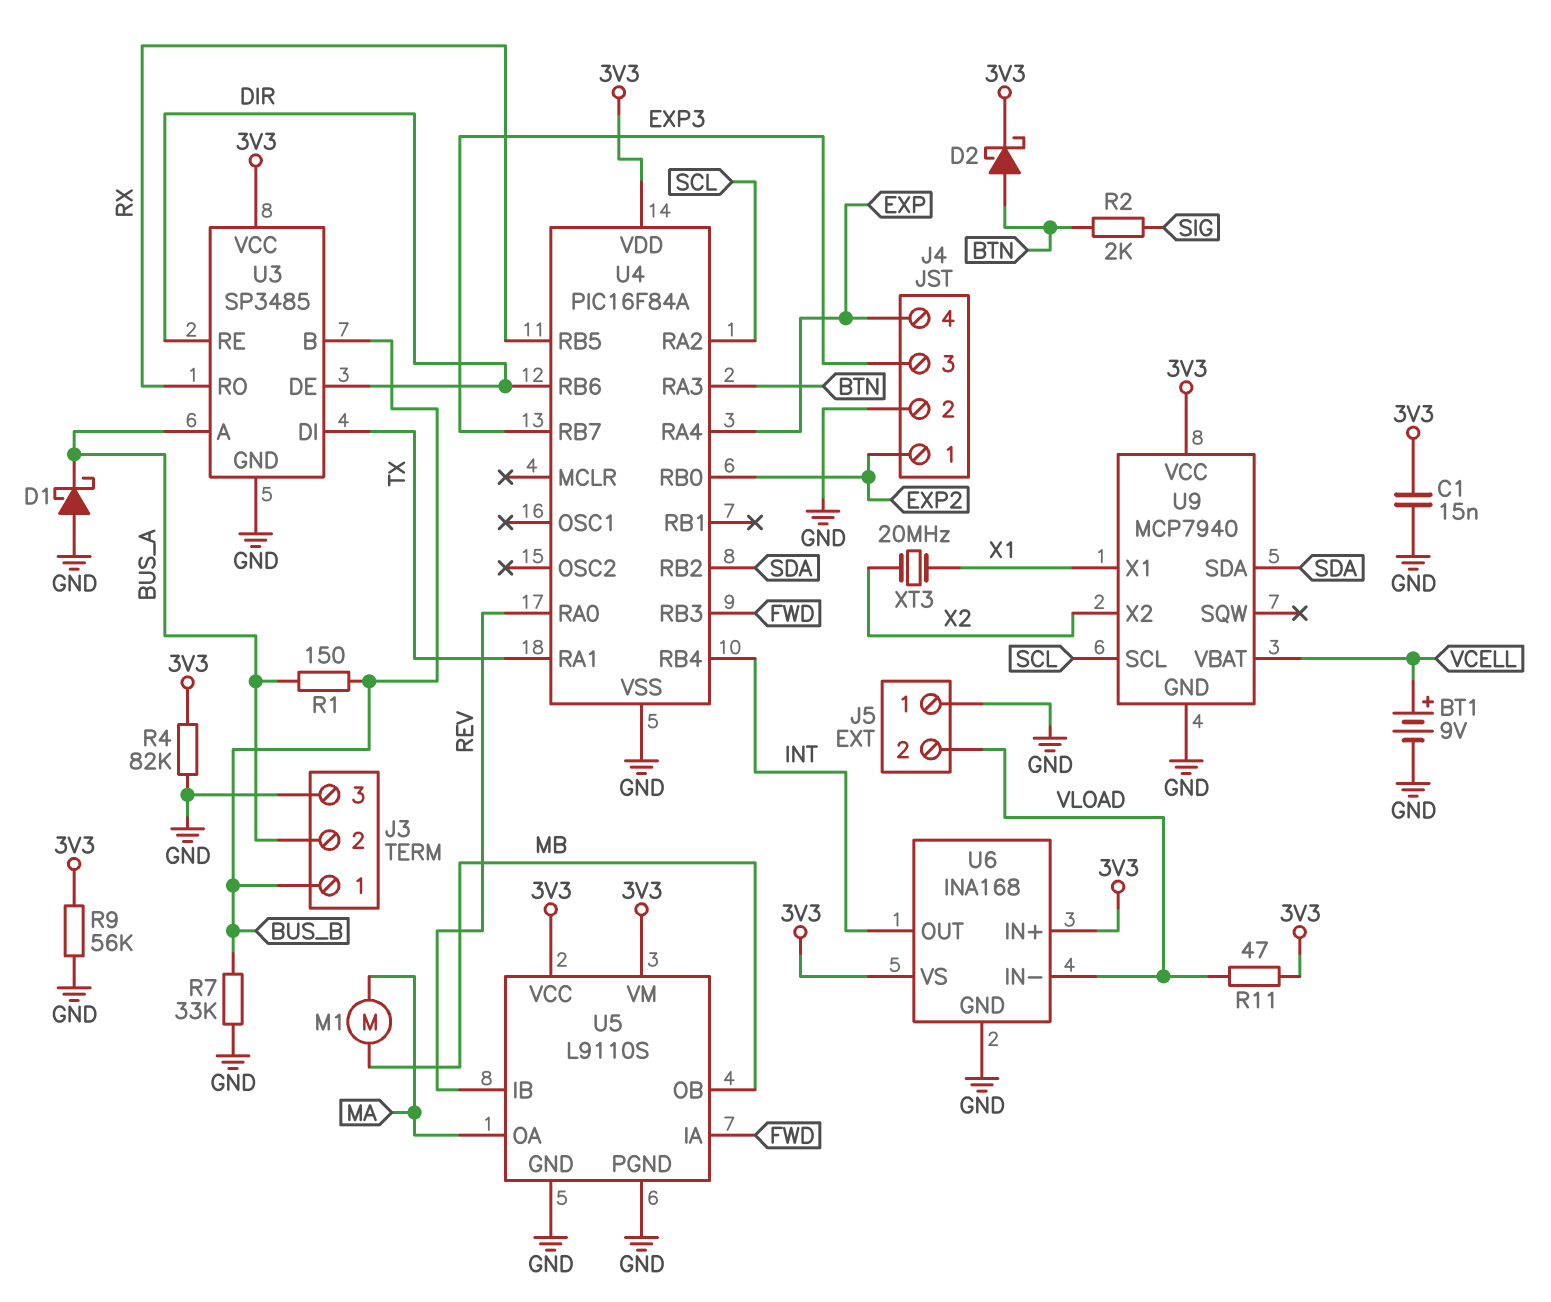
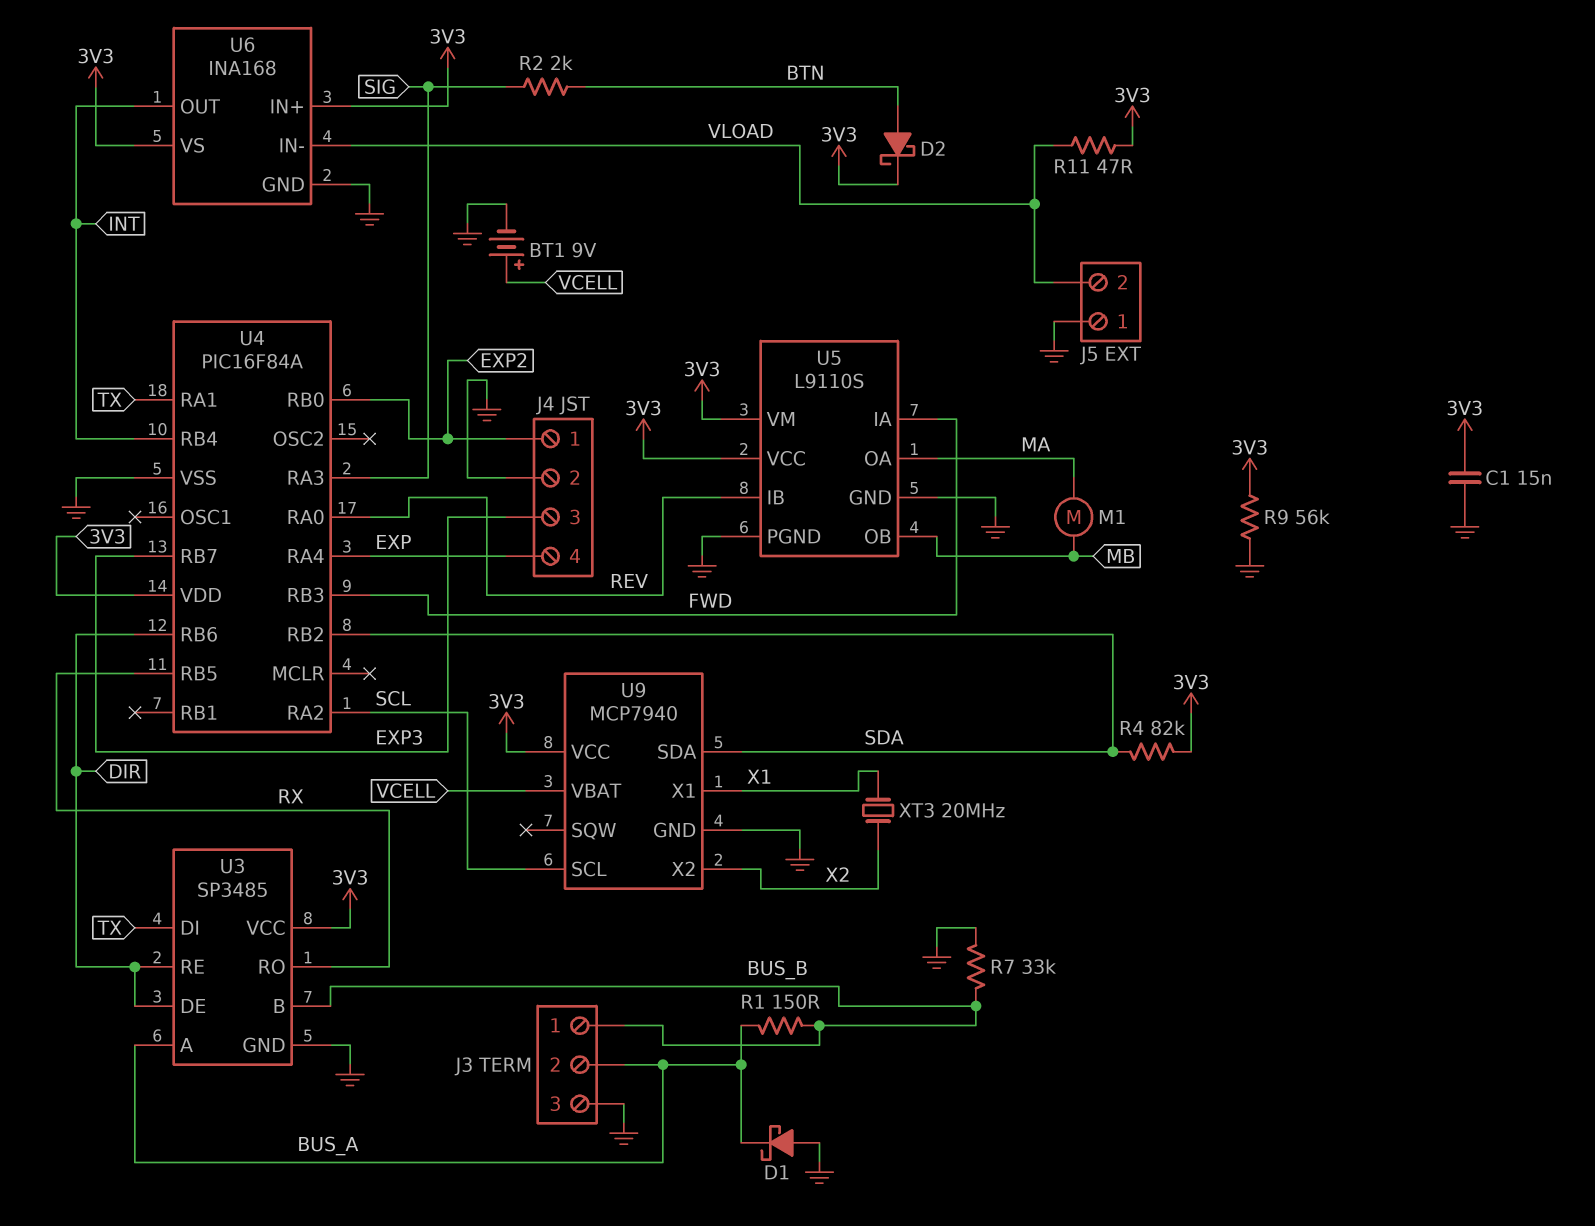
R4: 82k (3V3, GND) -> 82k (3V3, SDA)
U4 pin RA3: BTN -> SIG

